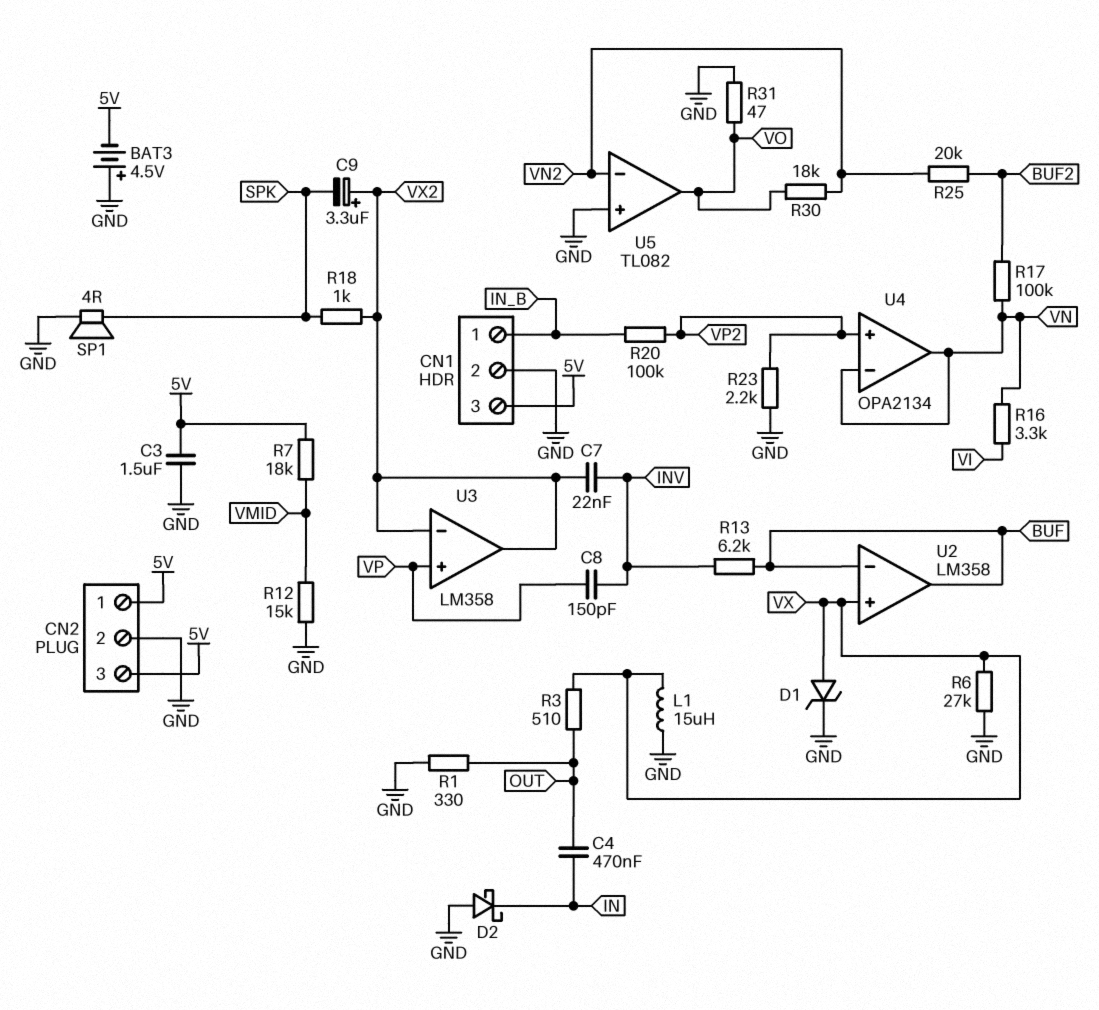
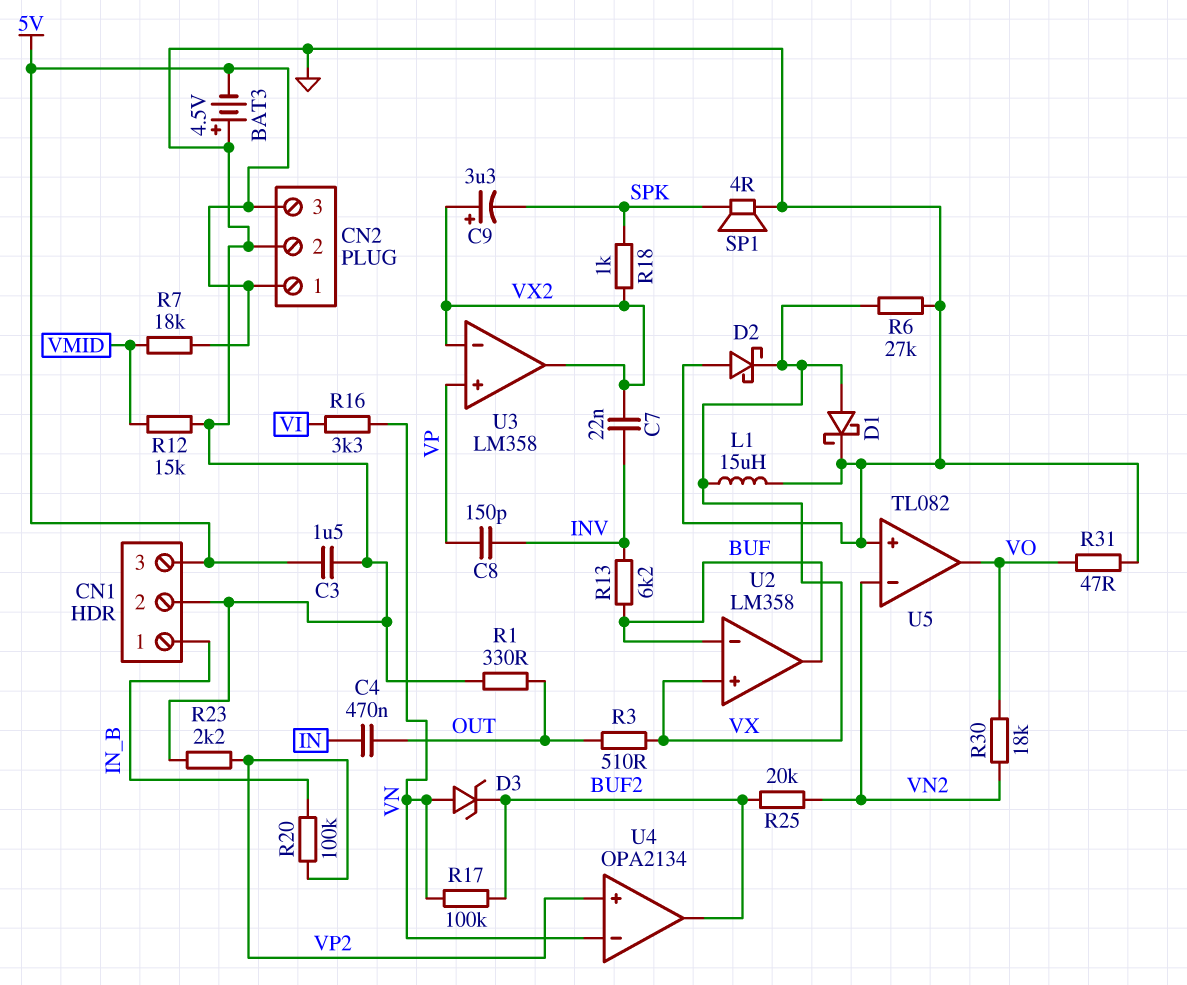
D1: zener (A VX, K GND) -> schottky (A VX, K GND)
D2: schottky (A GND, K IN) -> schottky (A GND, K VX)
D3: none -> zener (A VN, K BUF2)
U4 pin out: VN -> BUF2

